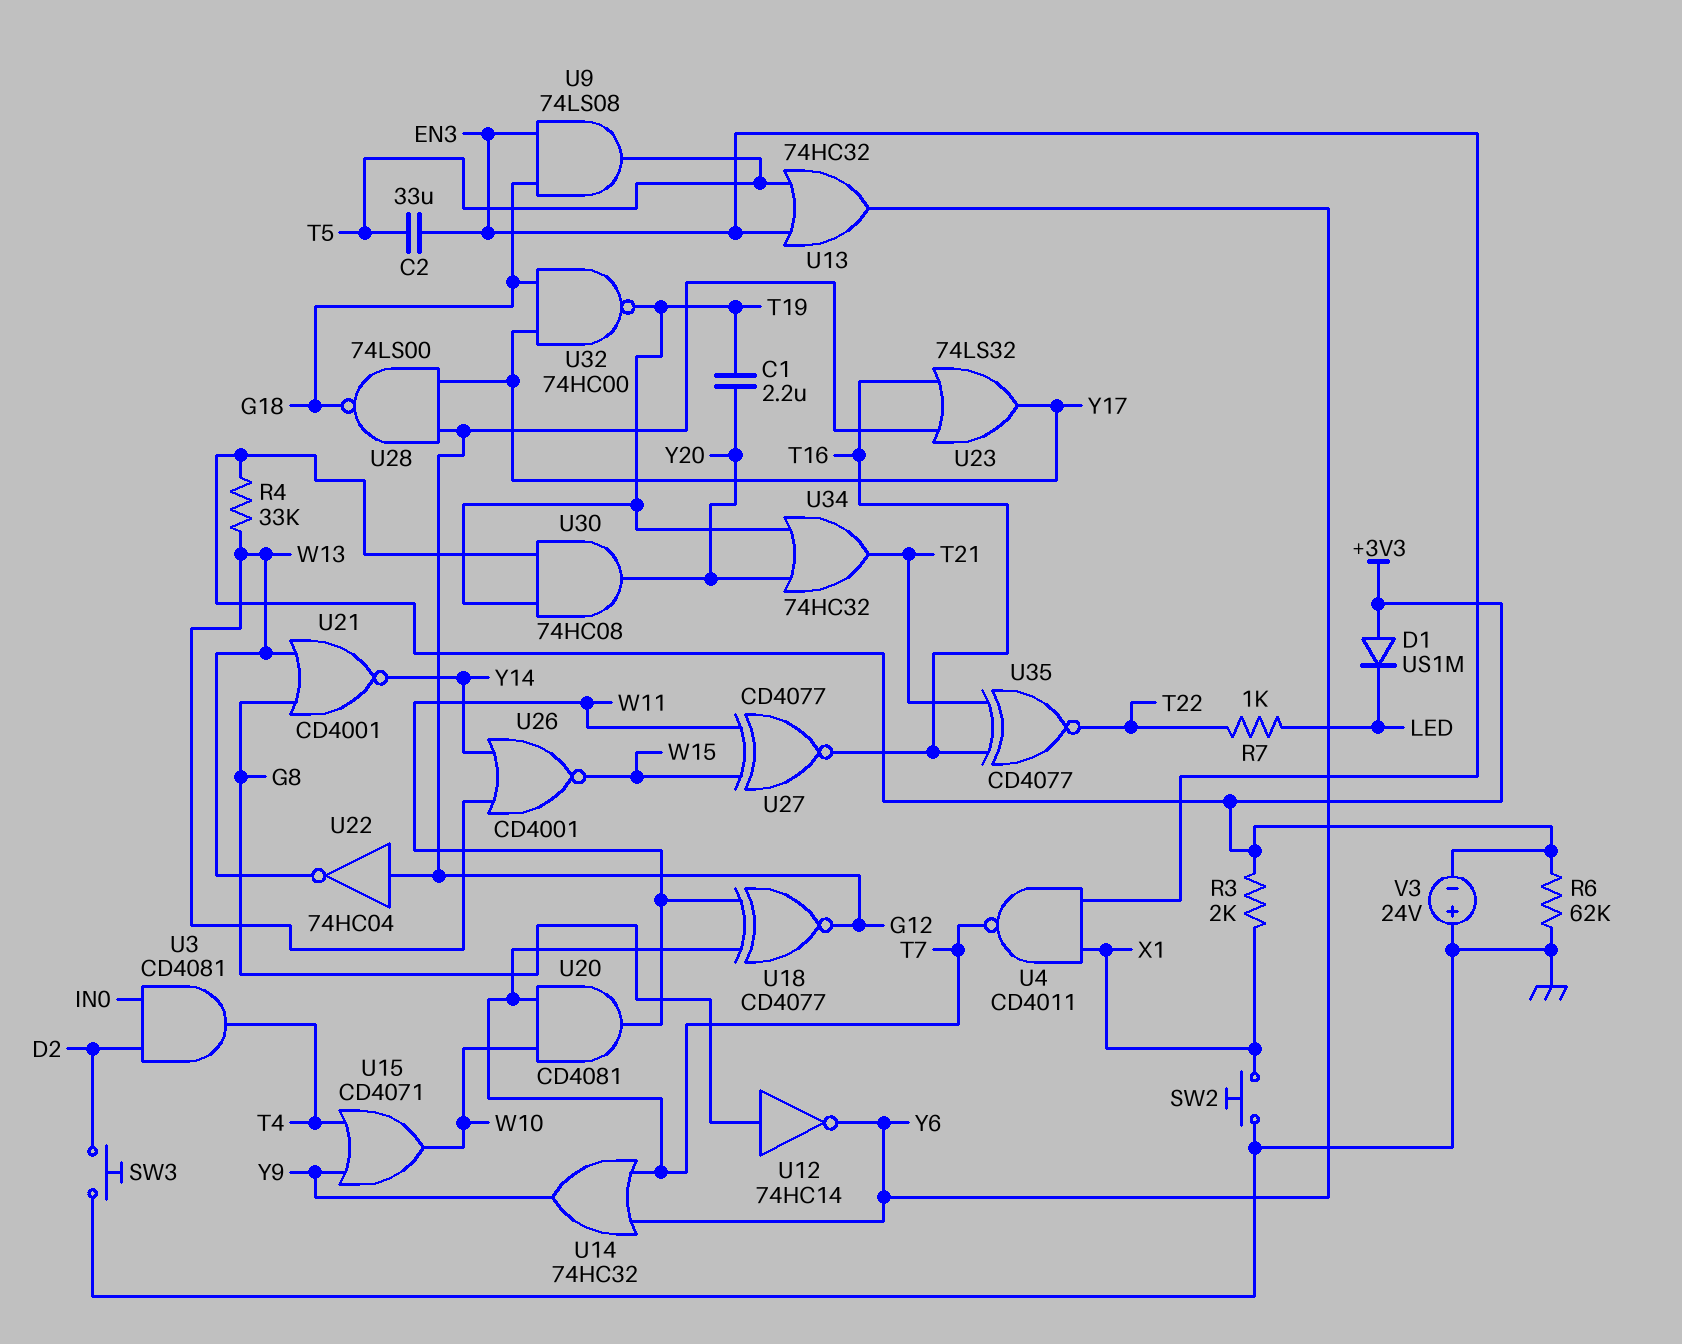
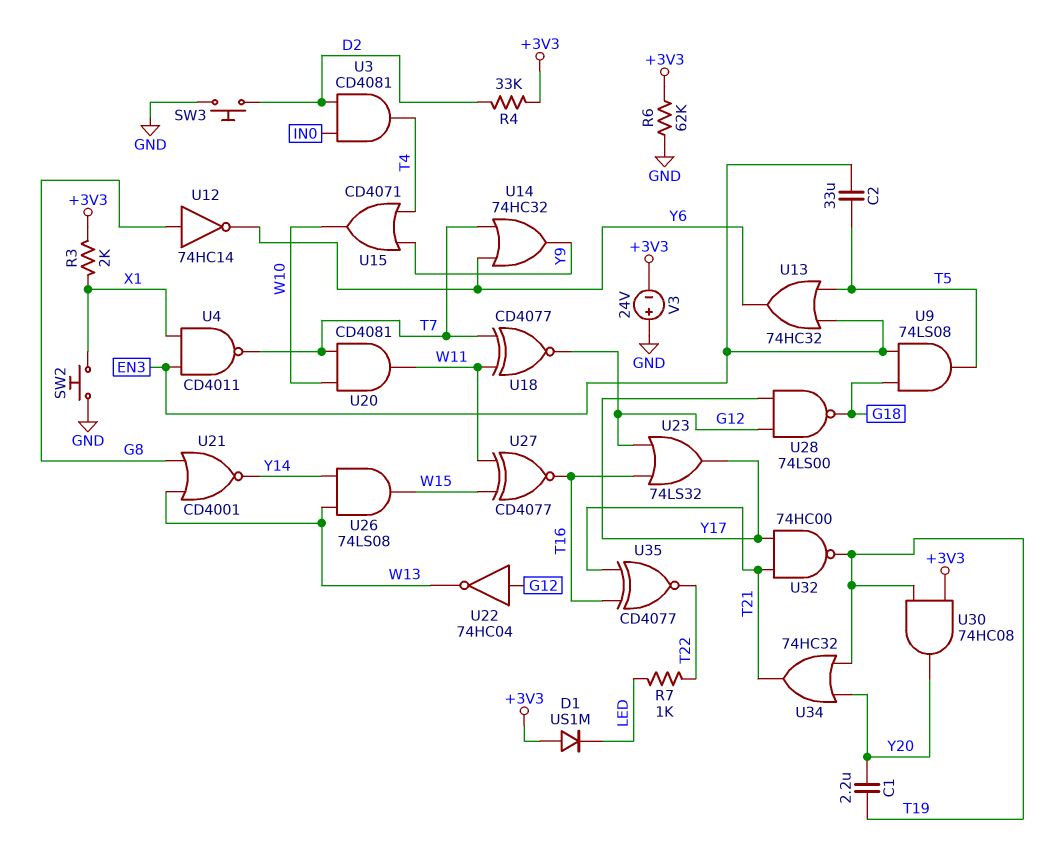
R4: 33k (+3V3, W13) -> 33k (+3V3, D2)
U26: NOR CD4001 (in W13, in Y14, out W15) -> AND 74LS08 (in W13, in Y14, out W15)
U32: NAND 74HC00 (in G18, in Y17, out T19) -> NAND 74HC00 (in T21, in Y17, out T19)

